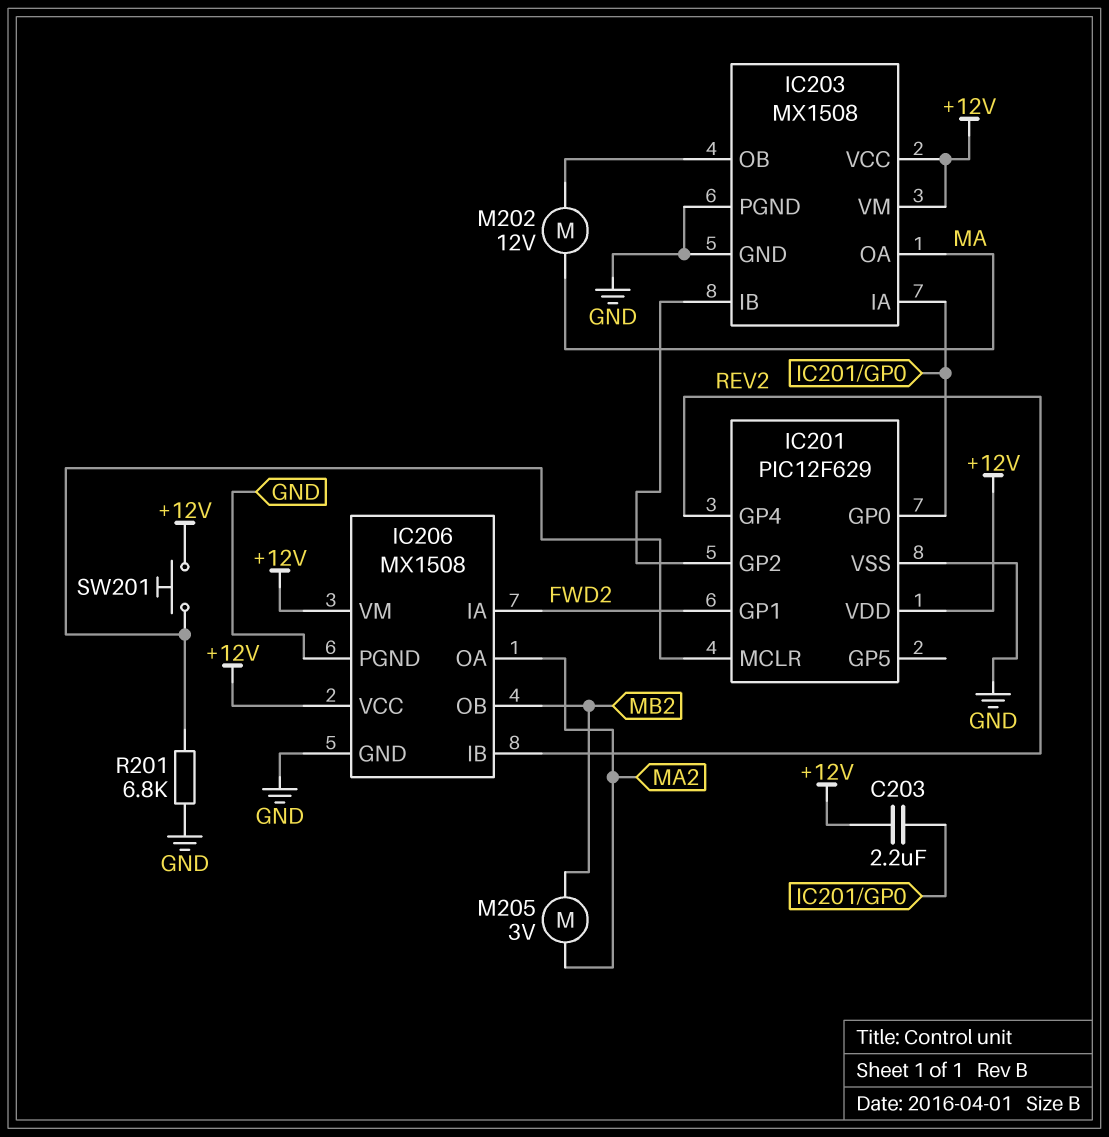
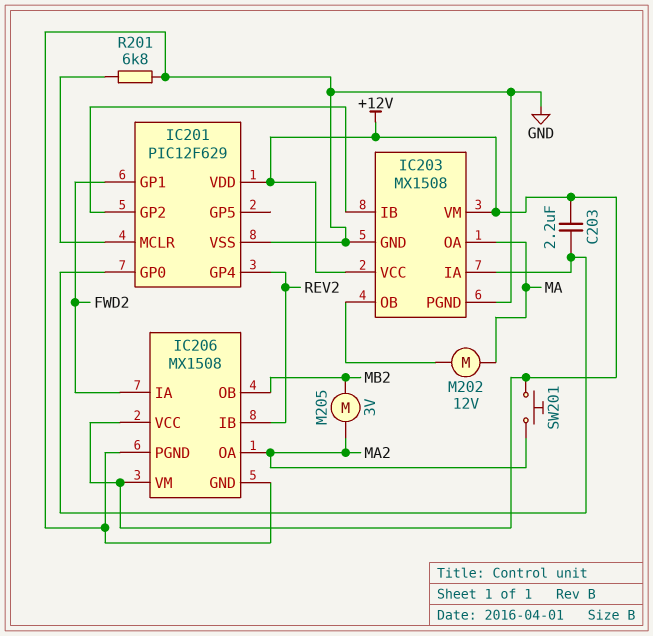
SW201: button (+12V, IC201/MCLR) -> button (+12V, MA2)

